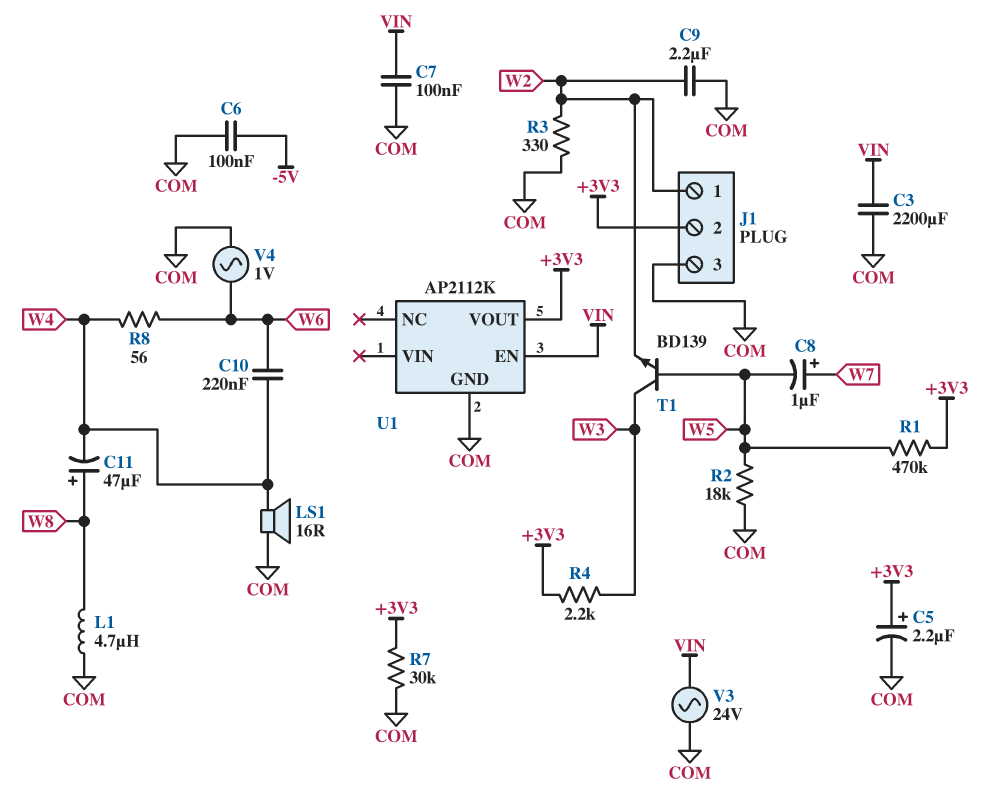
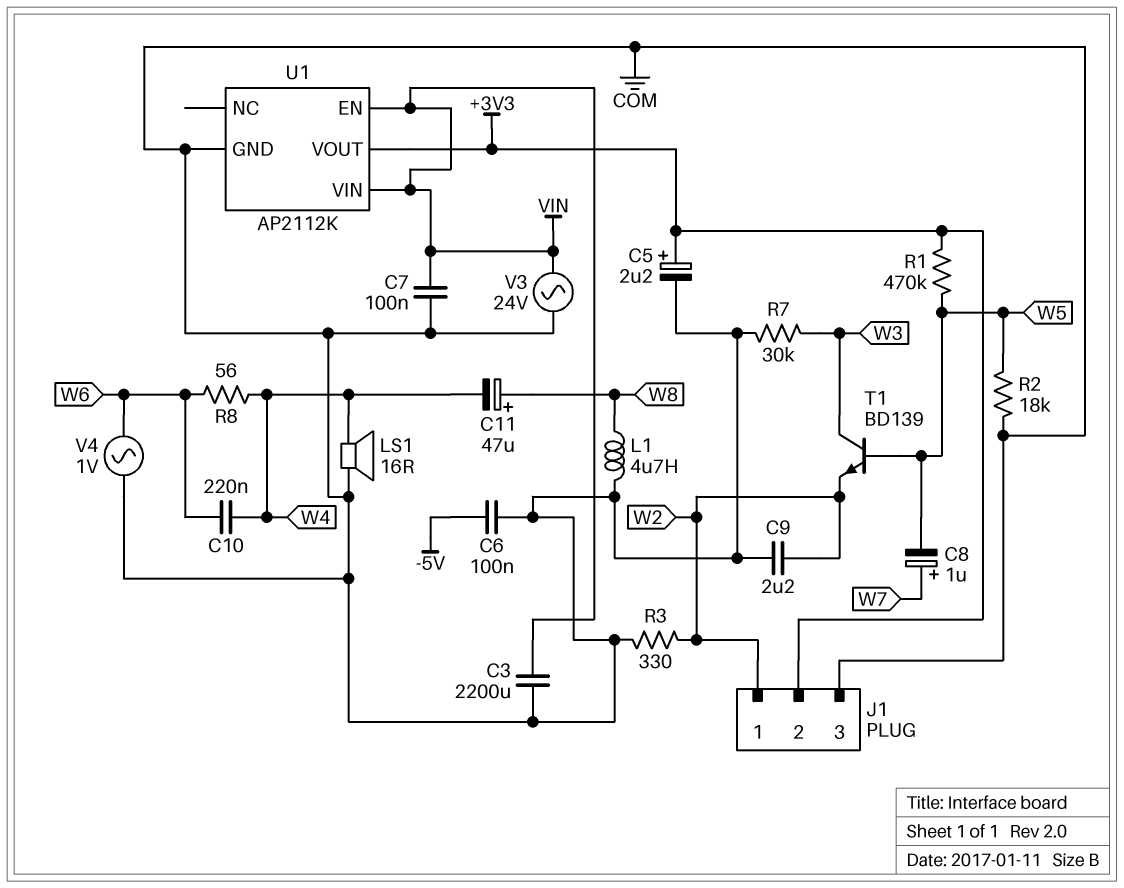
R4: 2.2k (+3V3, W3) -> none
R7: 30k (+3V3, COM) -> 30k (COM, W3)
U1 pin VIN: none -> VIN

